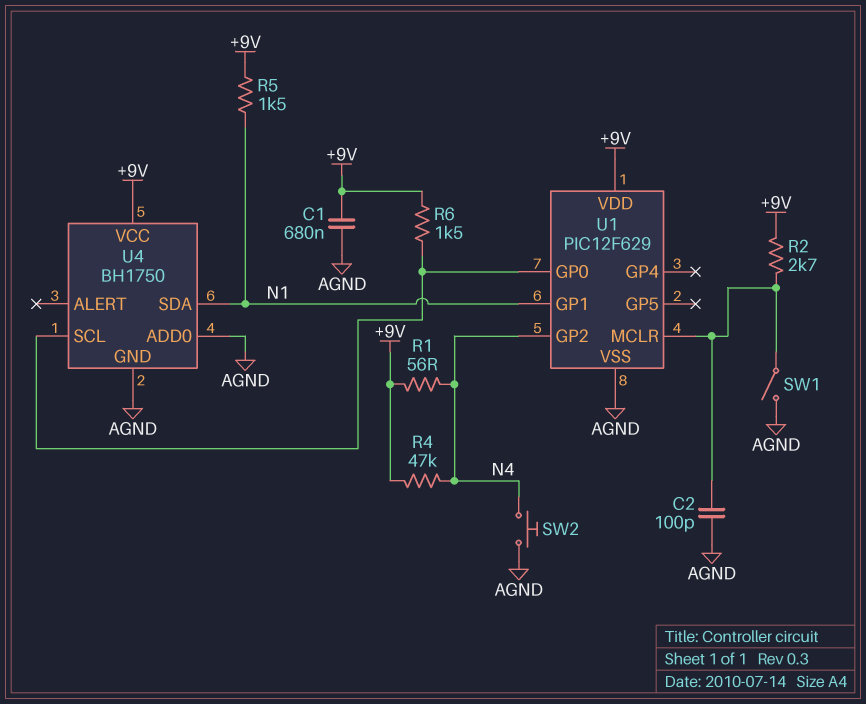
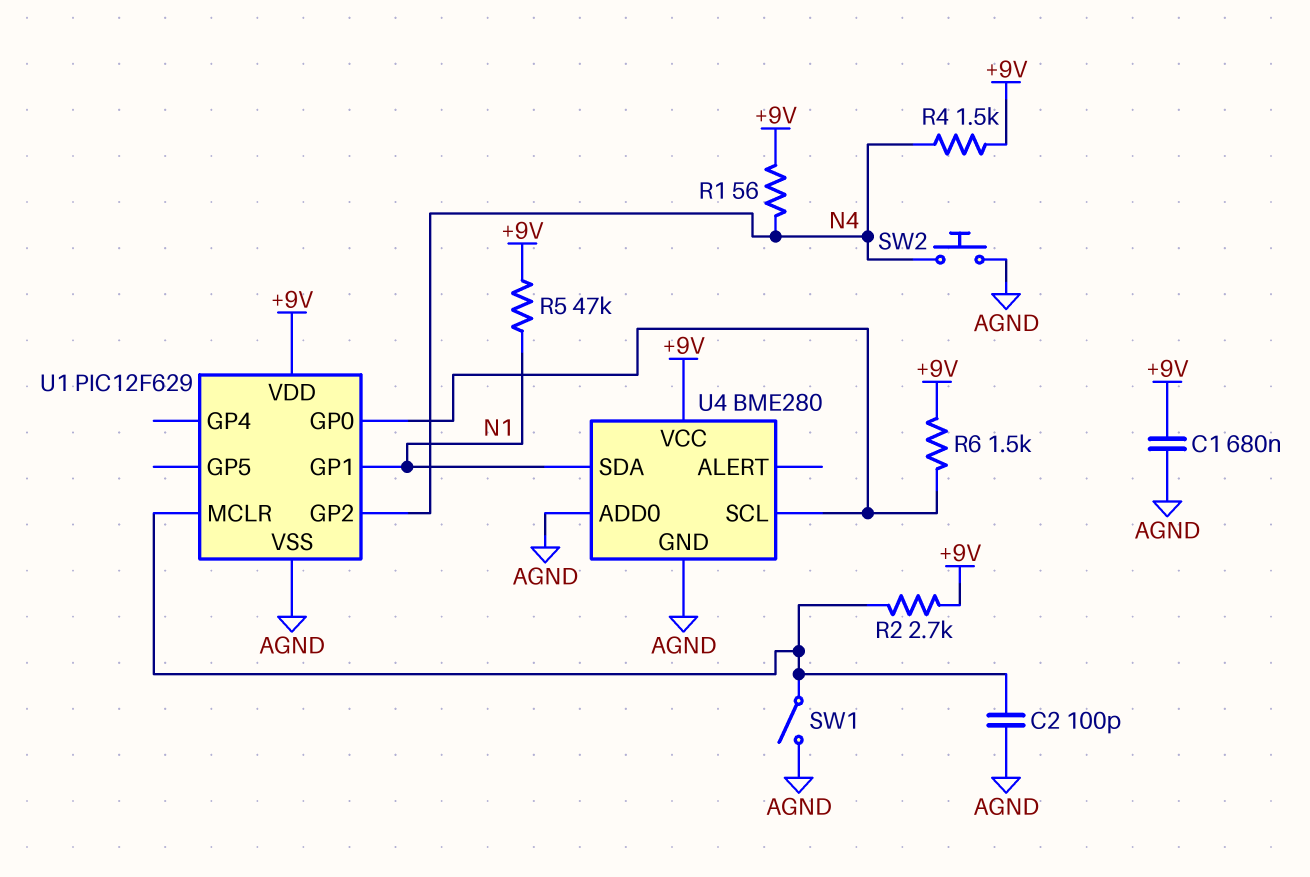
R4: 47k (+9V, N4) -> 1.5k (+9V, N4)
R5: 1.5k (+9V, N1) -> 47k (+9V, N1)
U4: BH1750 -> BME280

